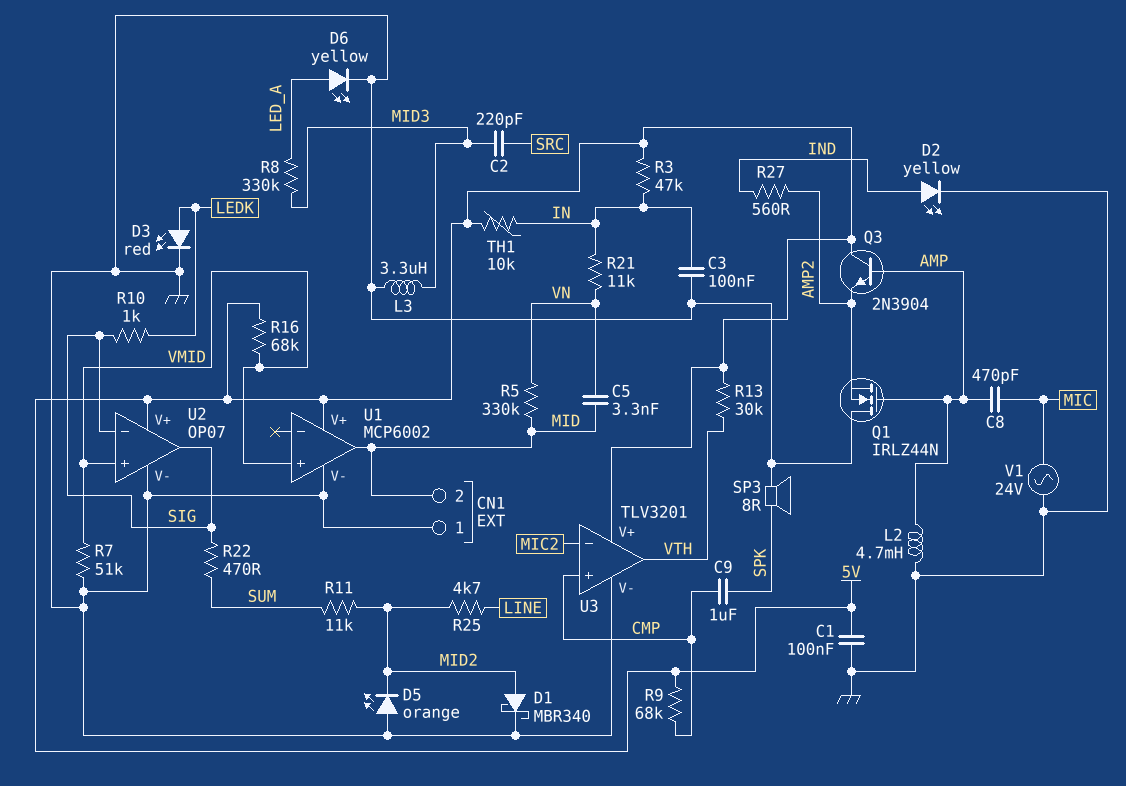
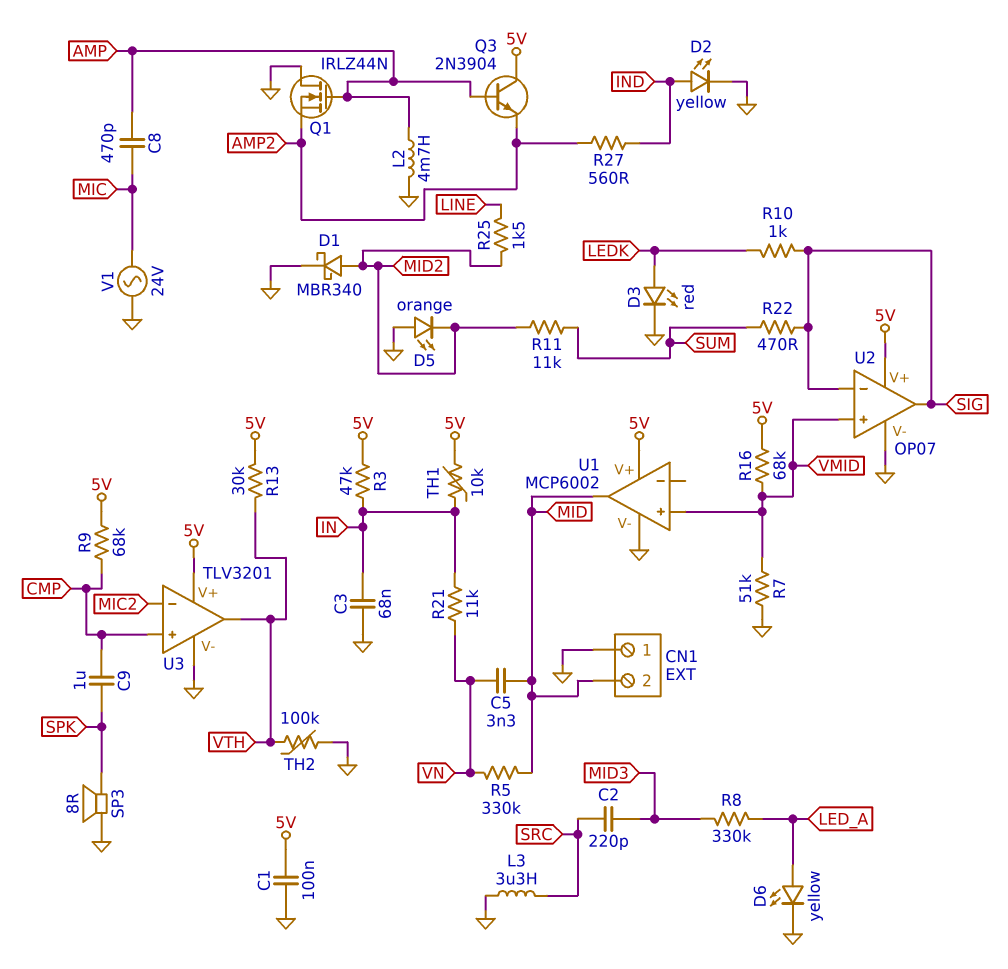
C3: 100nF (GND, IN) -> 68nF (GND, IN)
L3: 3.3uH (GND, MID3) -> 3.3uH (GND, SRC)
R25: 4.7k (LINE, MID2) -> 1.5k (LINE, MID2)
TH2: none -> 100k (GND, VTH)

